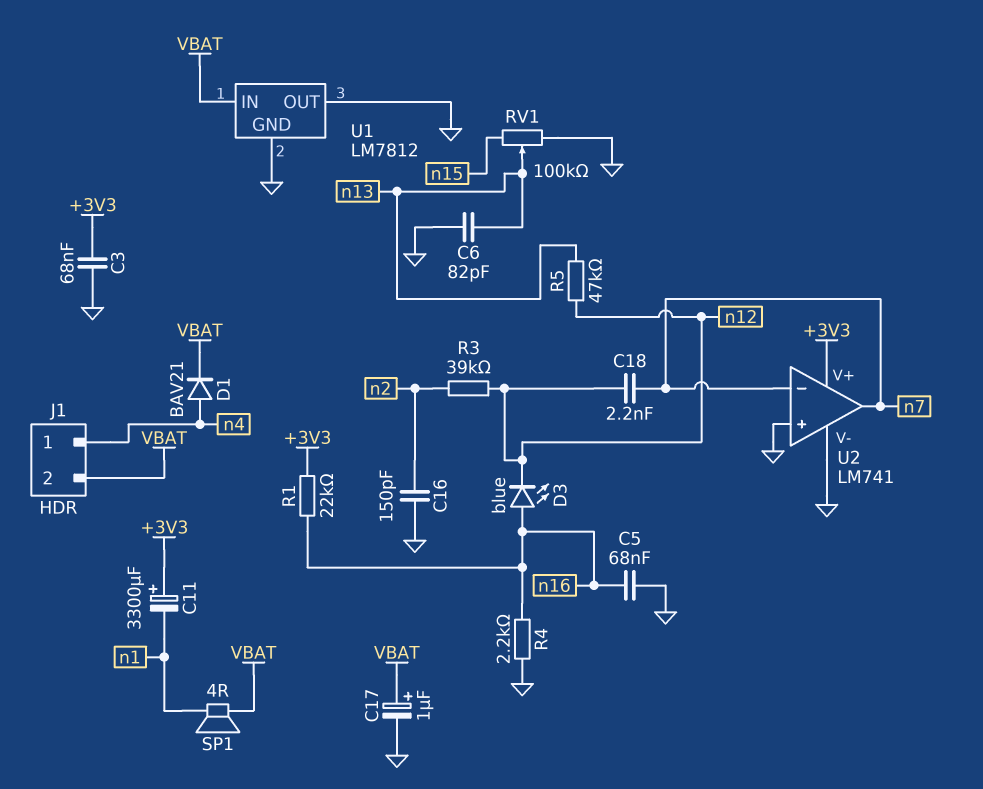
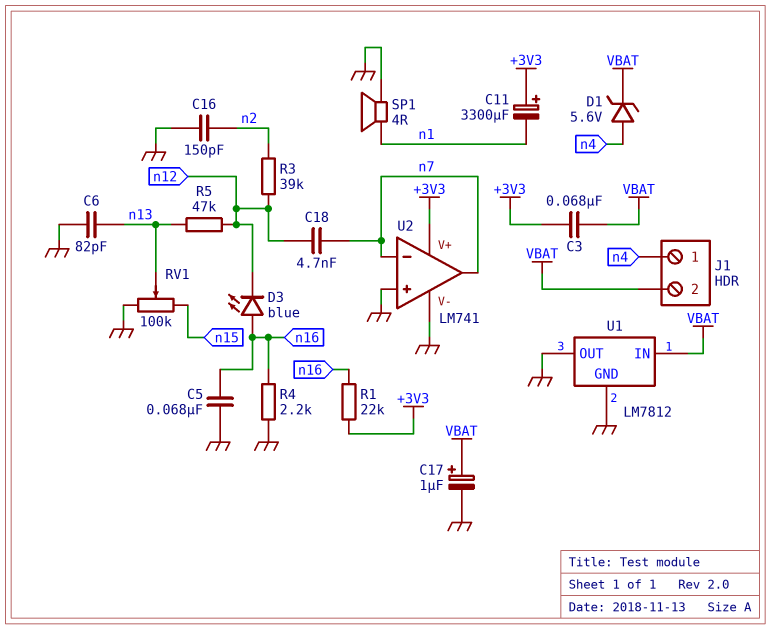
C3: 68nF (+3V3, GND) -> 68nF (+3V3, VBAT)
C18: 2.2nF (n7, n12) -> 4.7nF (n7, n12)
D1: diode BAV21 (A n4, K VBAT) -> zener 5.6V (A n4, K VBAT)
SP1: speaker 4R (VBAT, n1) -> speaker 4R (GND, n1)

